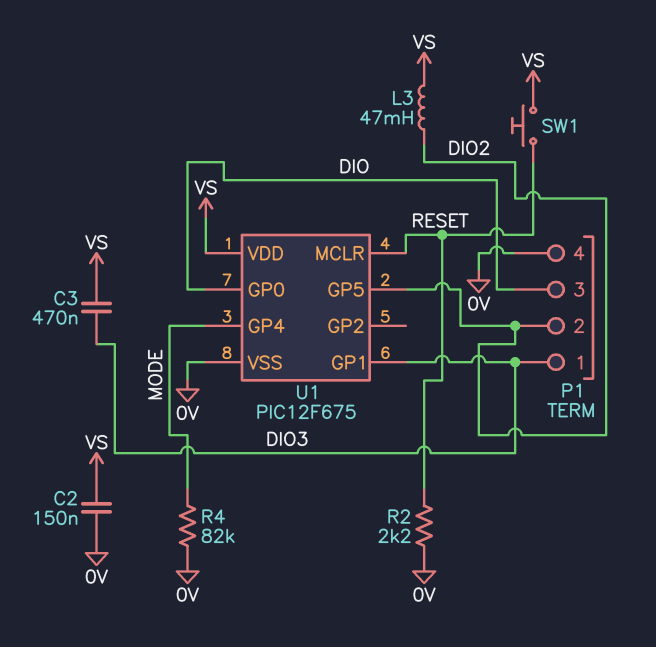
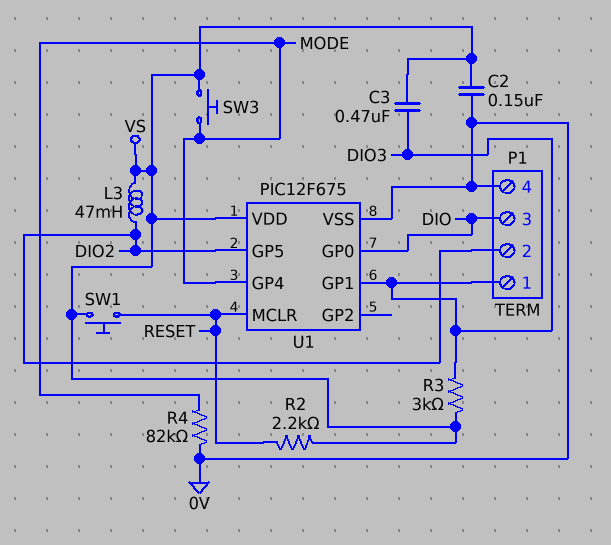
R2: 2.2k (0V, RESET) -> 2.2k (RESET, VS)
R3: none -> 3k (DIO3, VS)
SW3: none -> button (MODE, VS)

